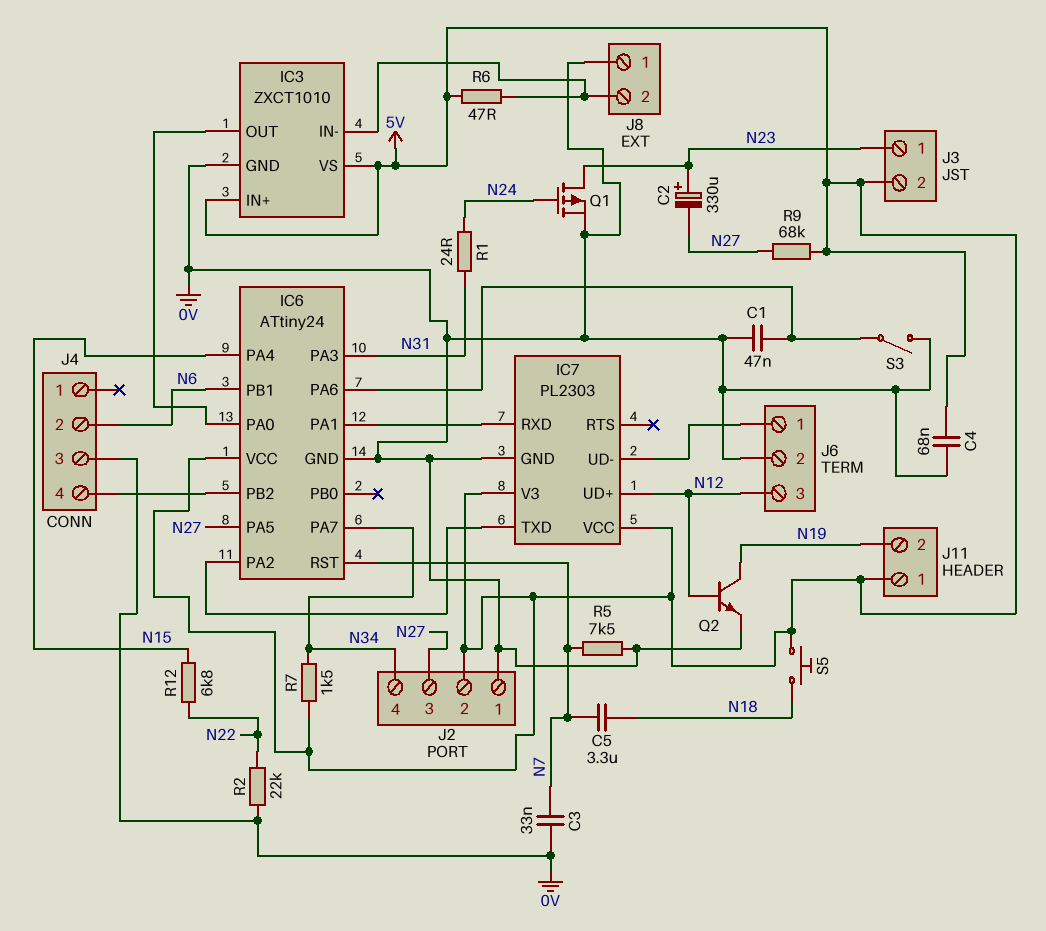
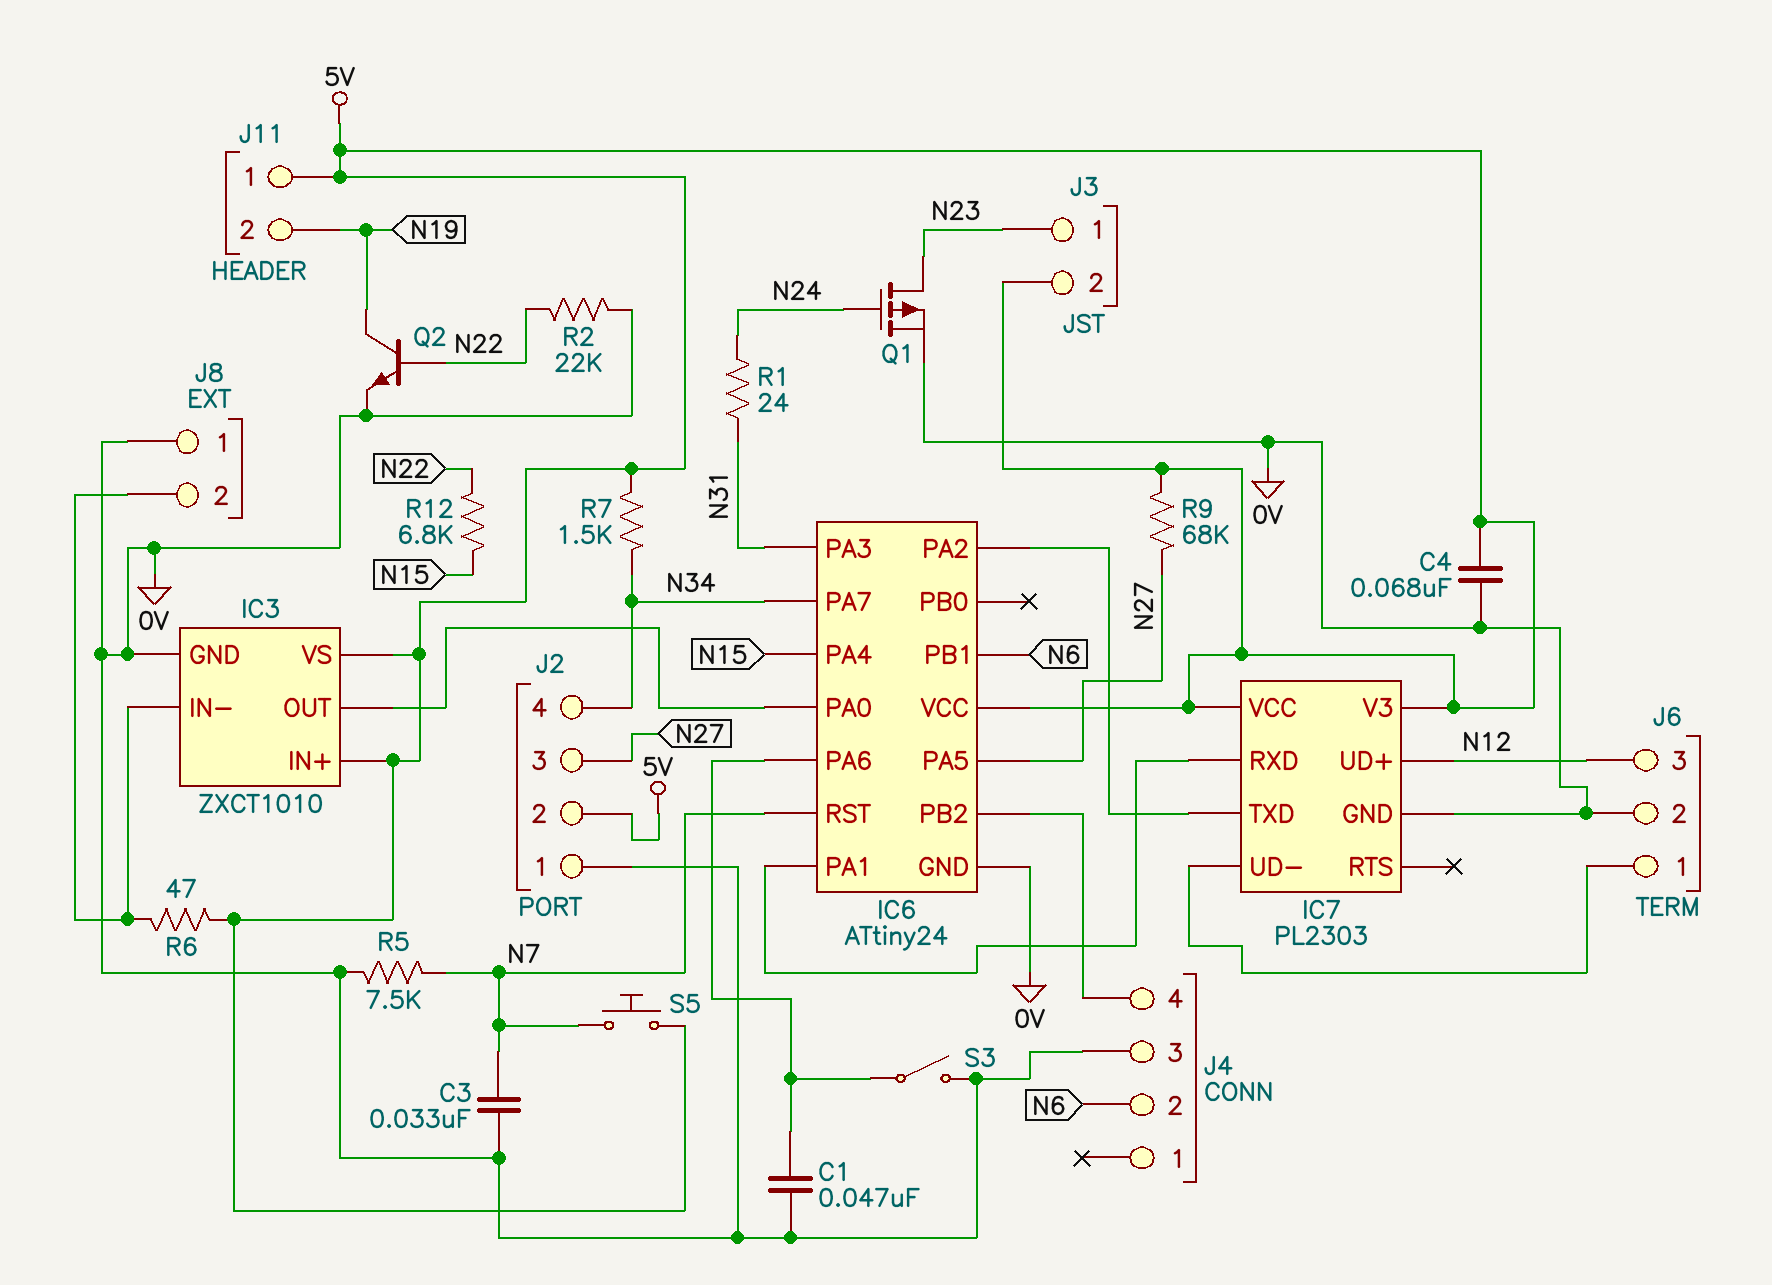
C2: 330uF (plus N23, minus N27) -> none
C5: 3.3uF (N7, N18) -> none
Q2: NPN (B N12, C N19, E 0V) -> NPN (B N22, C N19, E 0V)
S5: button (5V, N18) -> button (5V, N7)

